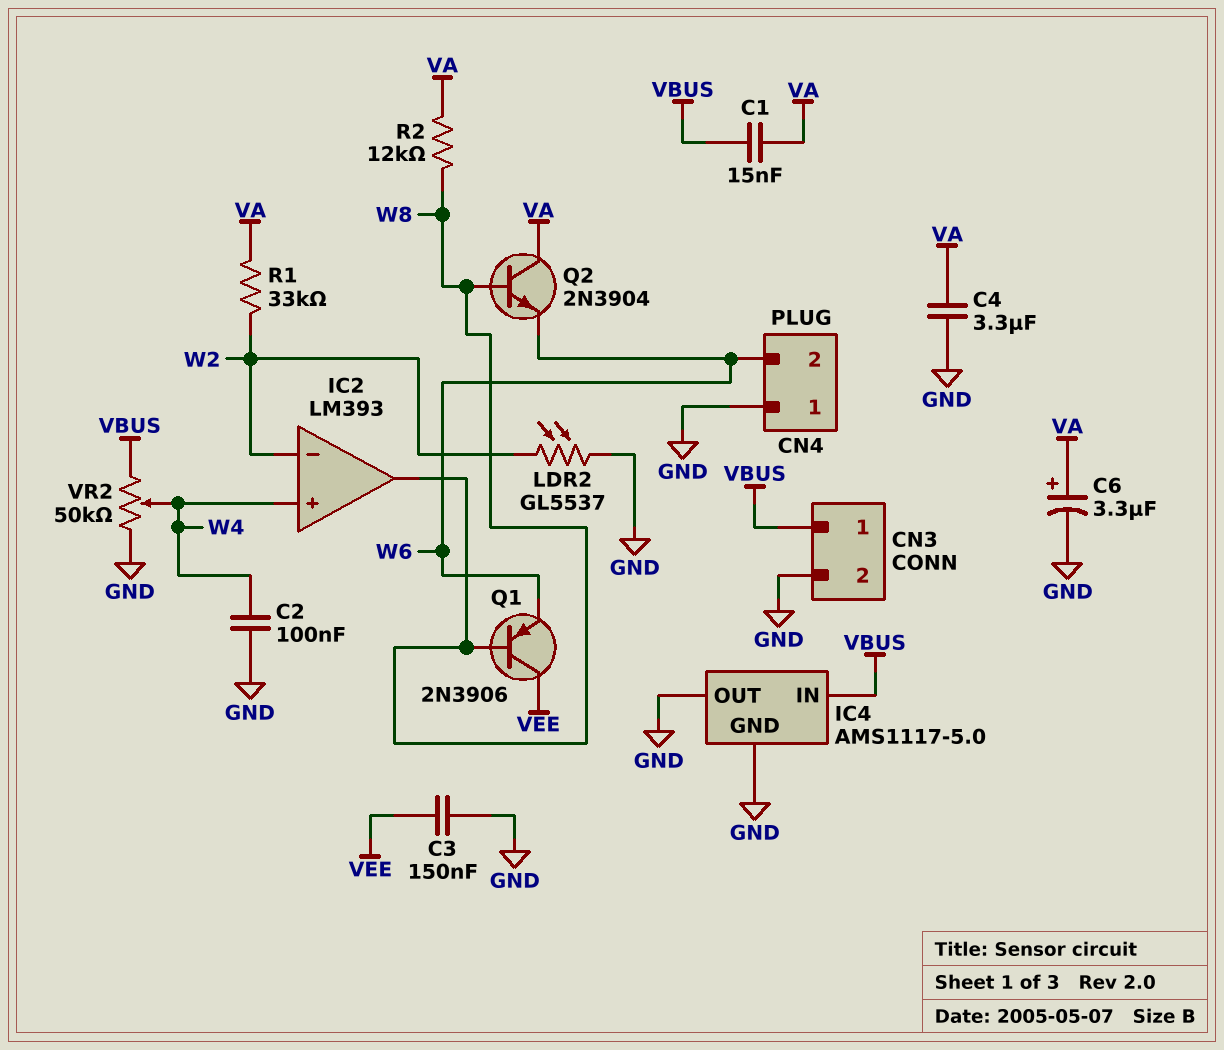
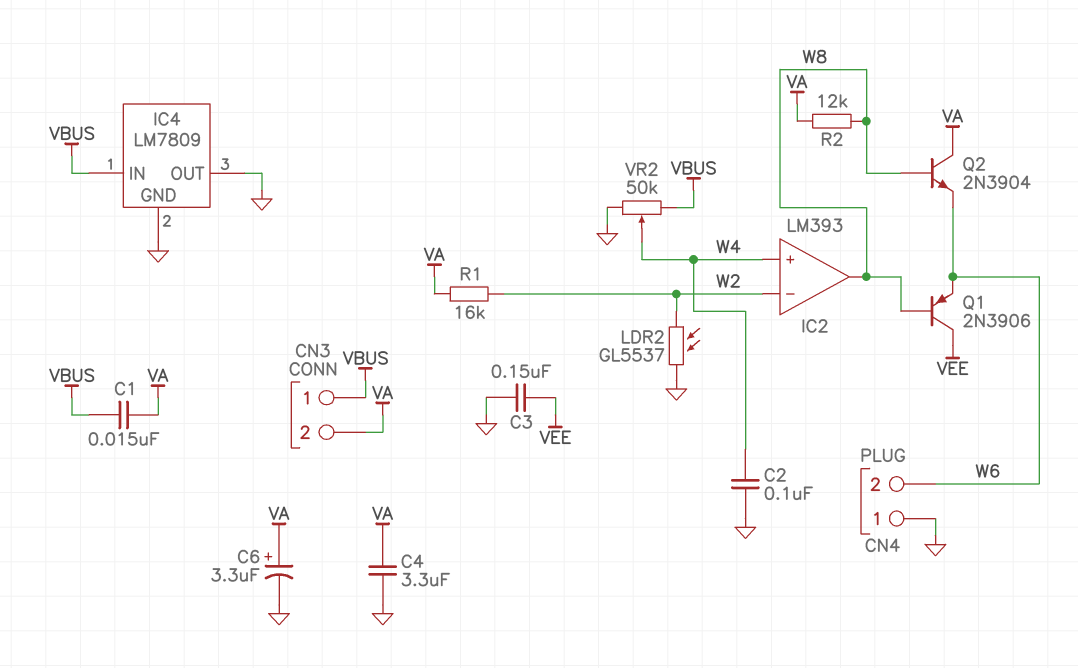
CN3 pin 2: GND -> VA
IC4: AMS1117-5.0 -> LM7809
R1: 33k (VA, W2) -> 16k (VA, W2)

